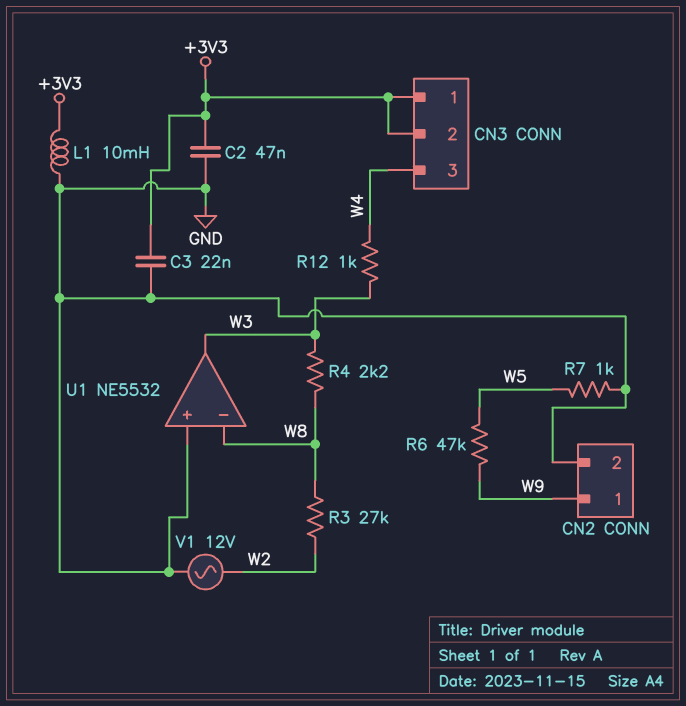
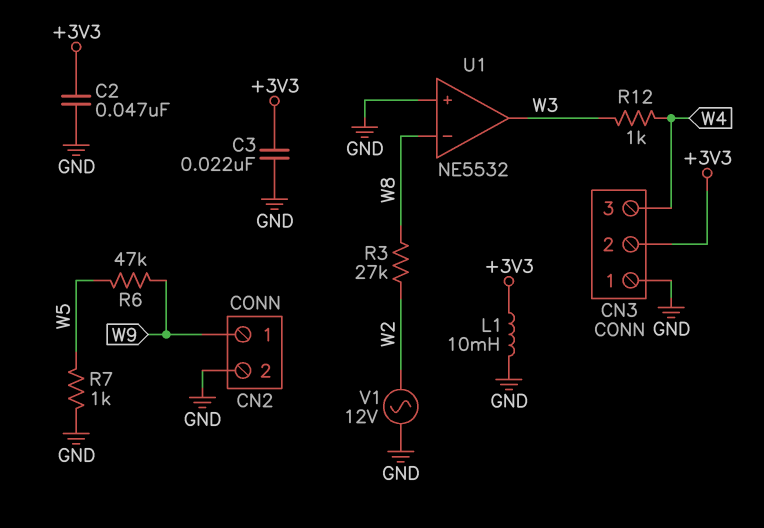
CN3 pin 1: +3V3 -> GND
R4: 2.2k (W3, W8) -> none

